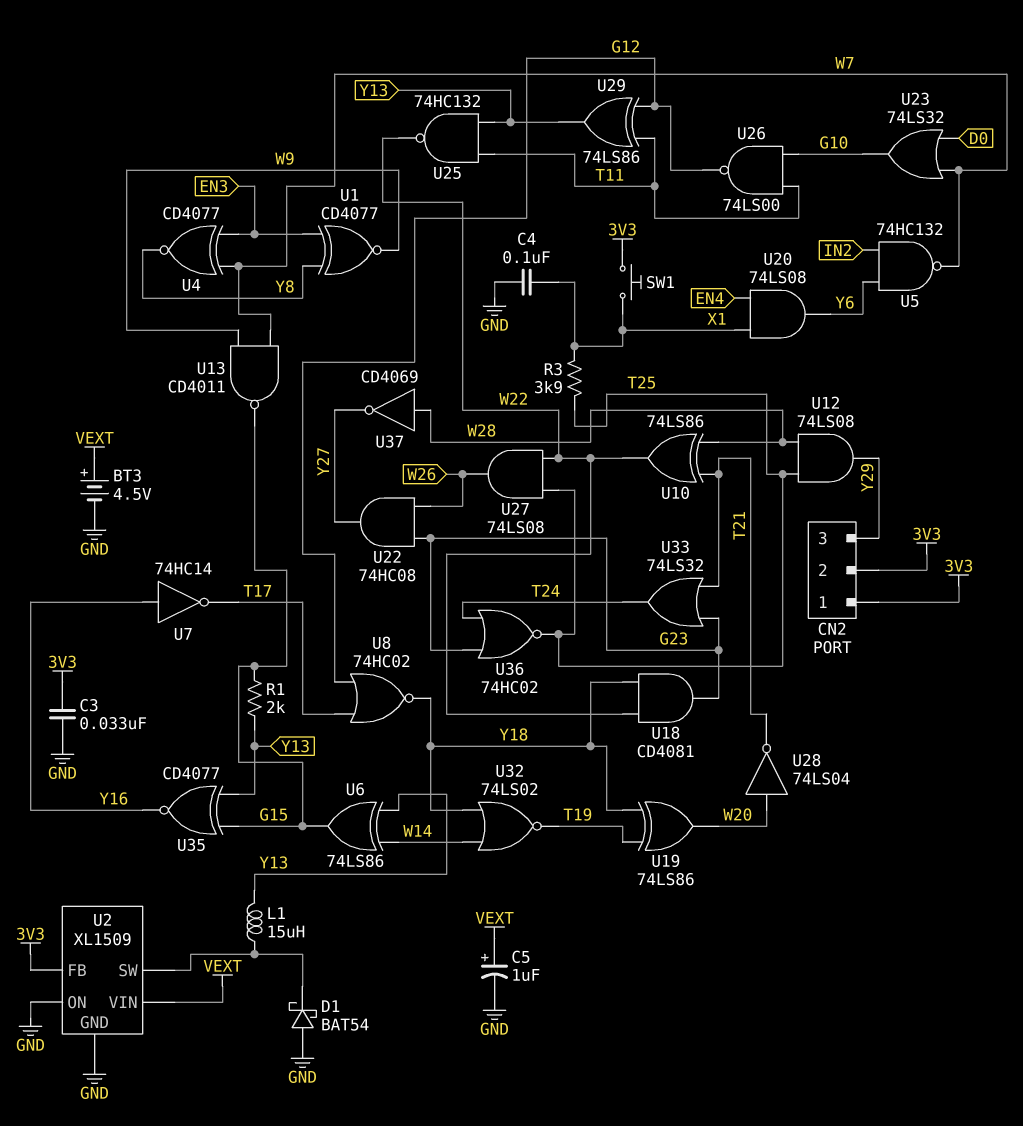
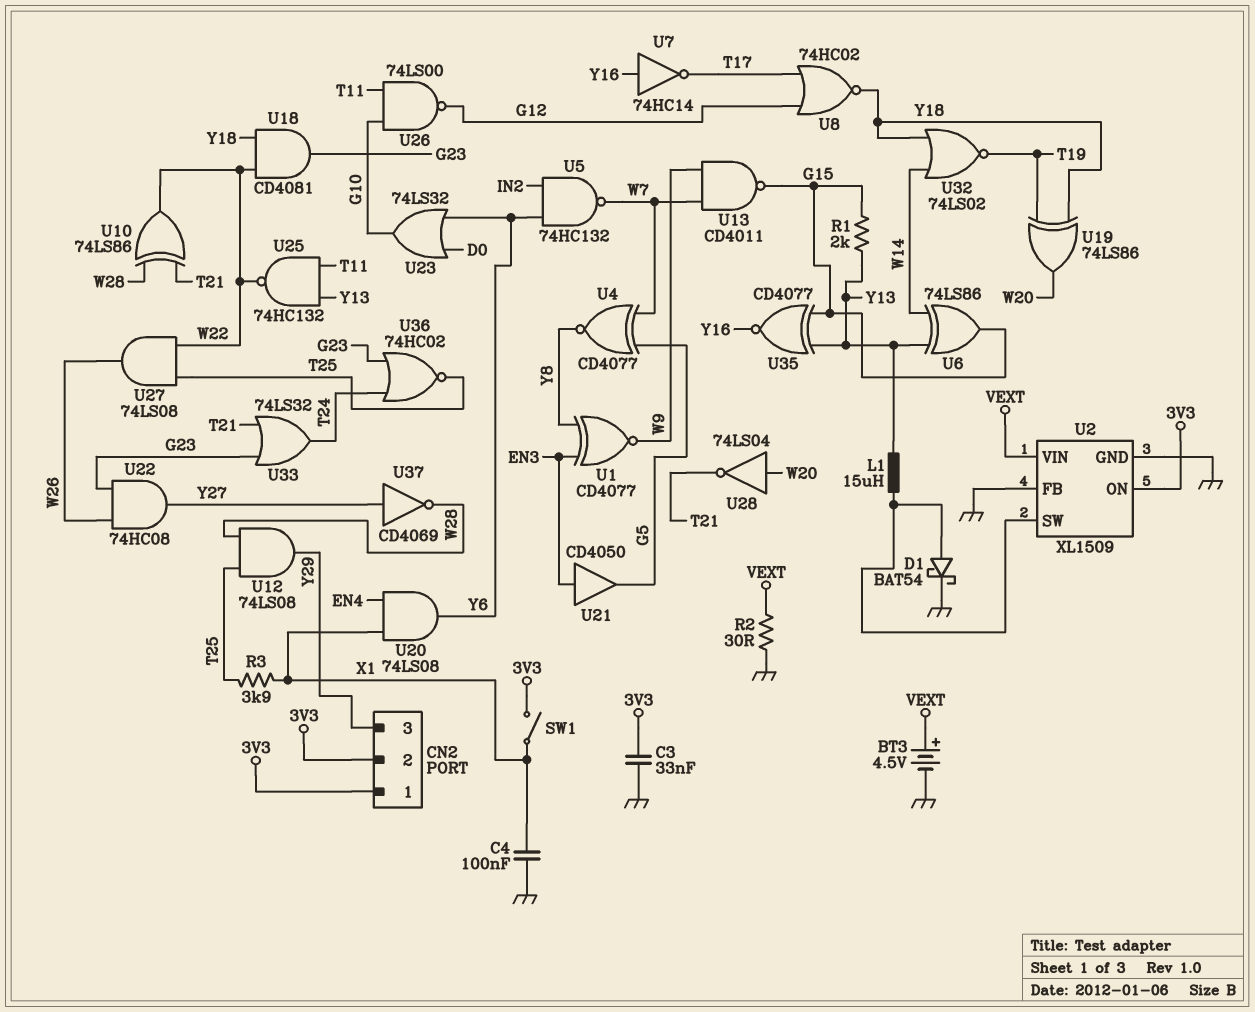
C5: 1uF (plus VEXT, minus GND) -> none
D1: schottky BAT54 (A GND, K U2/SW) -> schottky BAT54 (A U2/SW, K GND)
R2: none -> 30 (GND, VEXT)
SW1: button (3V3, X1) -> switch (3V3, X1)
U2 pin FB: 3V3 -> GND
U2 pin ON: GND -> 3V3
U4: XNOR CD4077 (in EN3, in W7, out Y8) -> XNOR CD4077 (in G5, in W7, out Y8)
U21: none -> buffer CD4050 (in EN3, out G5)
U23: OR 74LS32 (in D0, in W7, out G10) -> OR 74LS32 (in D0, in Y6, out G10)
U29: XOR 74LS86 (in G12, in T11, out Y13) -> none
U37: NOT CD4069 (in W28, out Y27) -> NOT CD4069 (in Y27, out W28)

